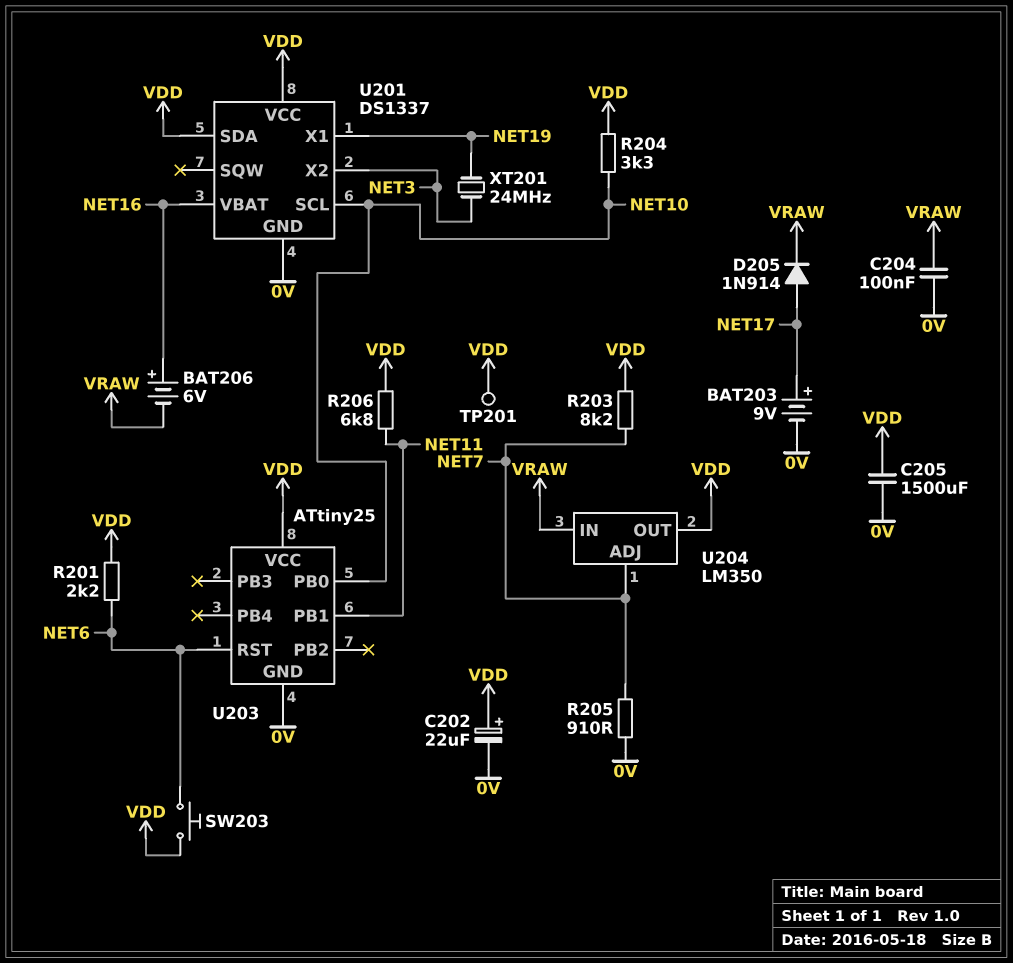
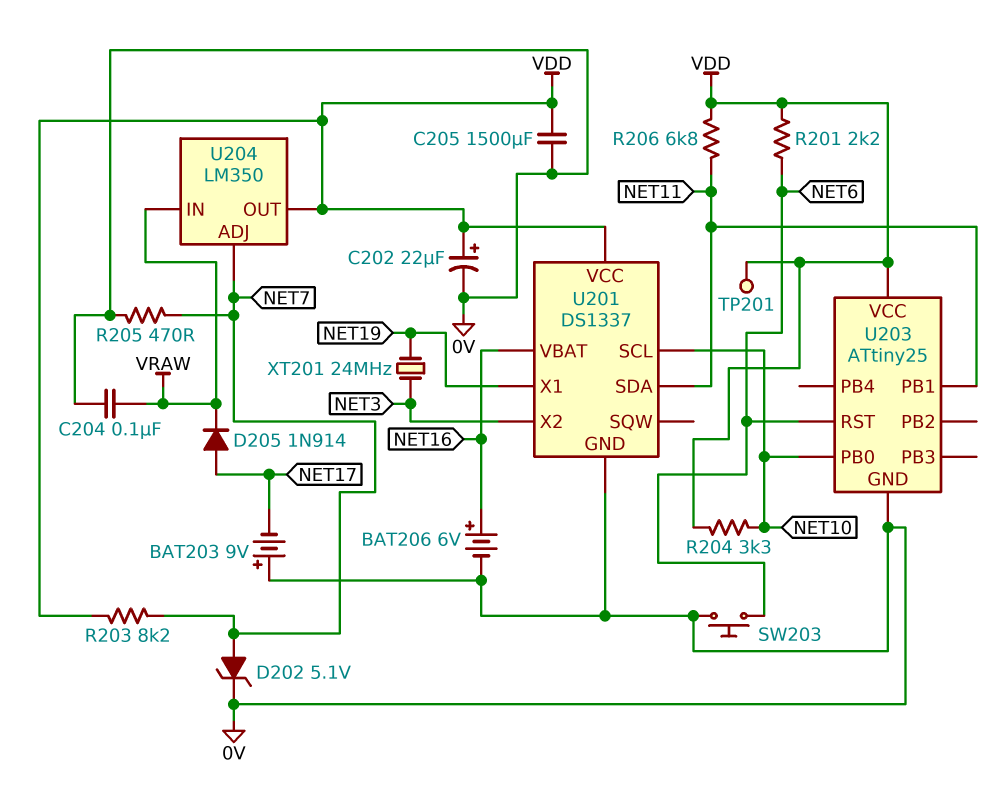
BAT203: 9V (plus NET17, minus 0V) -> 9V (plus 0V, minus NET17)
BAT206: 6V (plus NET16, minus VRAW) -> 6V (plus NET16, minus 0V)
D202: none -> zener 5.1V (A NET7, K 0V)
R205: 910 (0V, NET7) -> 470 (0V, NET7)
SW203: button (NET6, VDD) -> button (0V, NET6)
U201 pin SDA: VDD -> NET11

